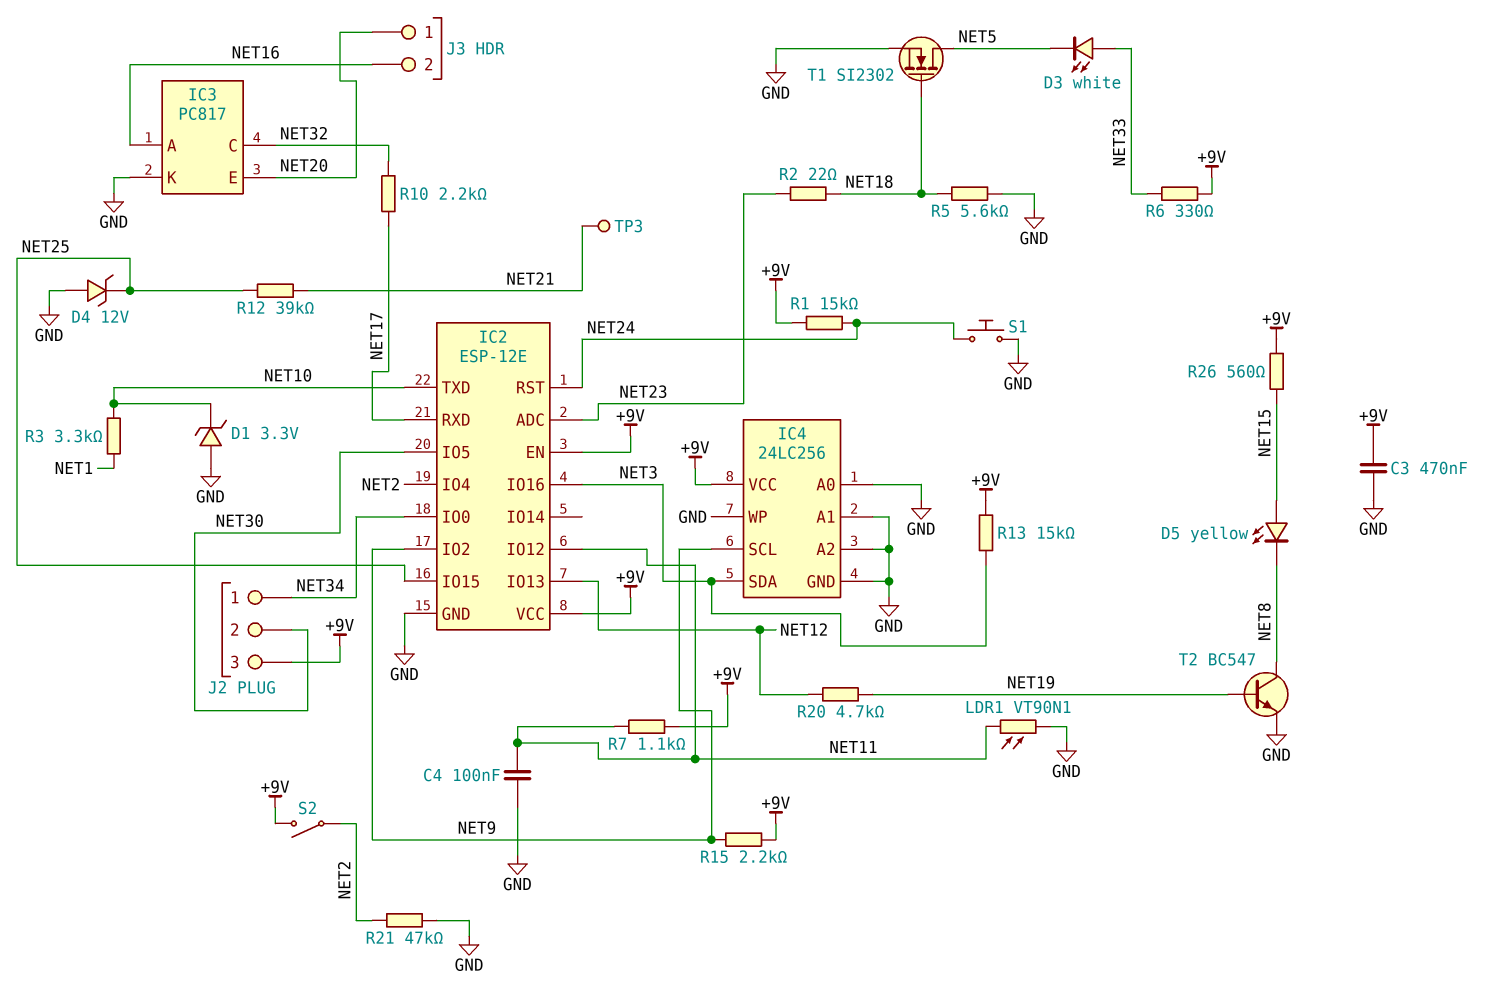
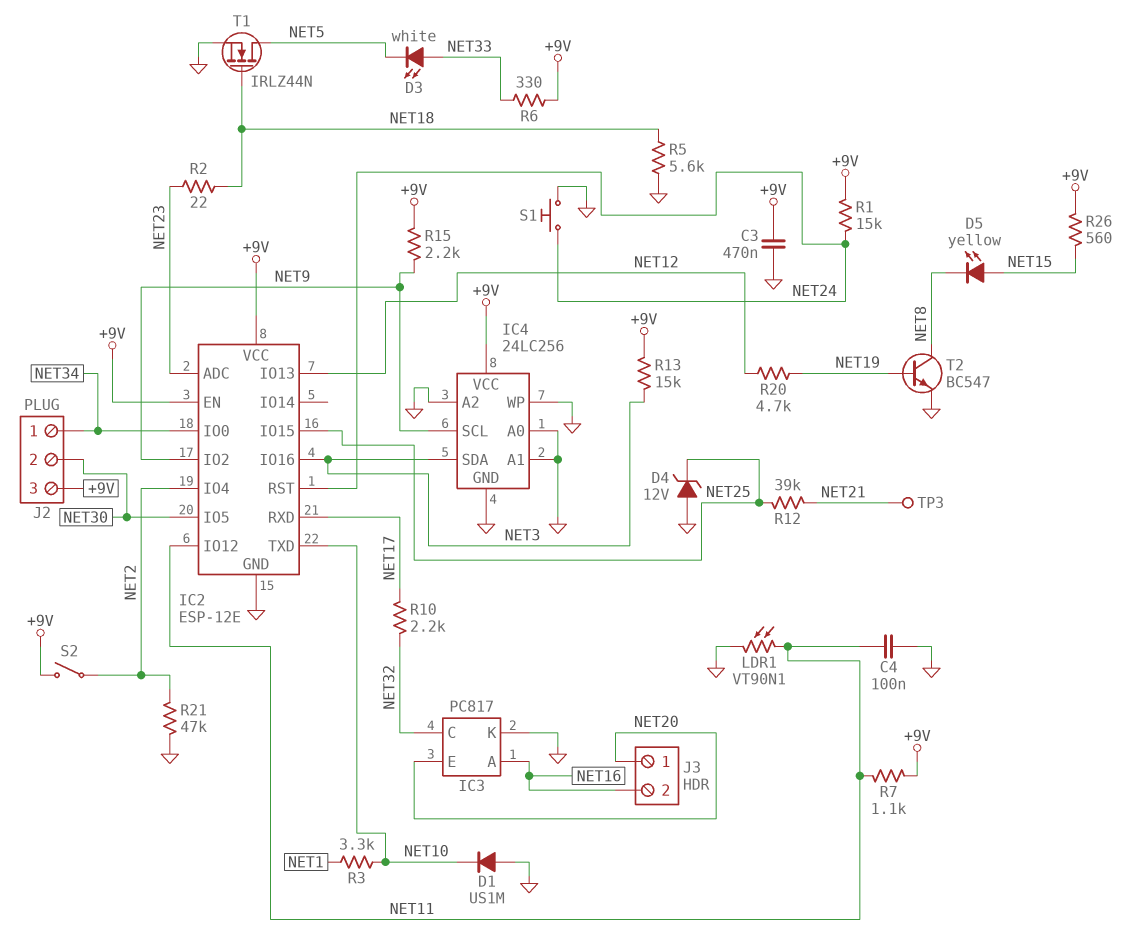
D1: zener 3.3V (A GND, K NET10) -> diode US1M (A GND, K NET10)
T1: NMOS SI2302 (G NET18, D NET5, S GND) -> NMOS IRLZ44N (G NET18, D NET5, S GND)

